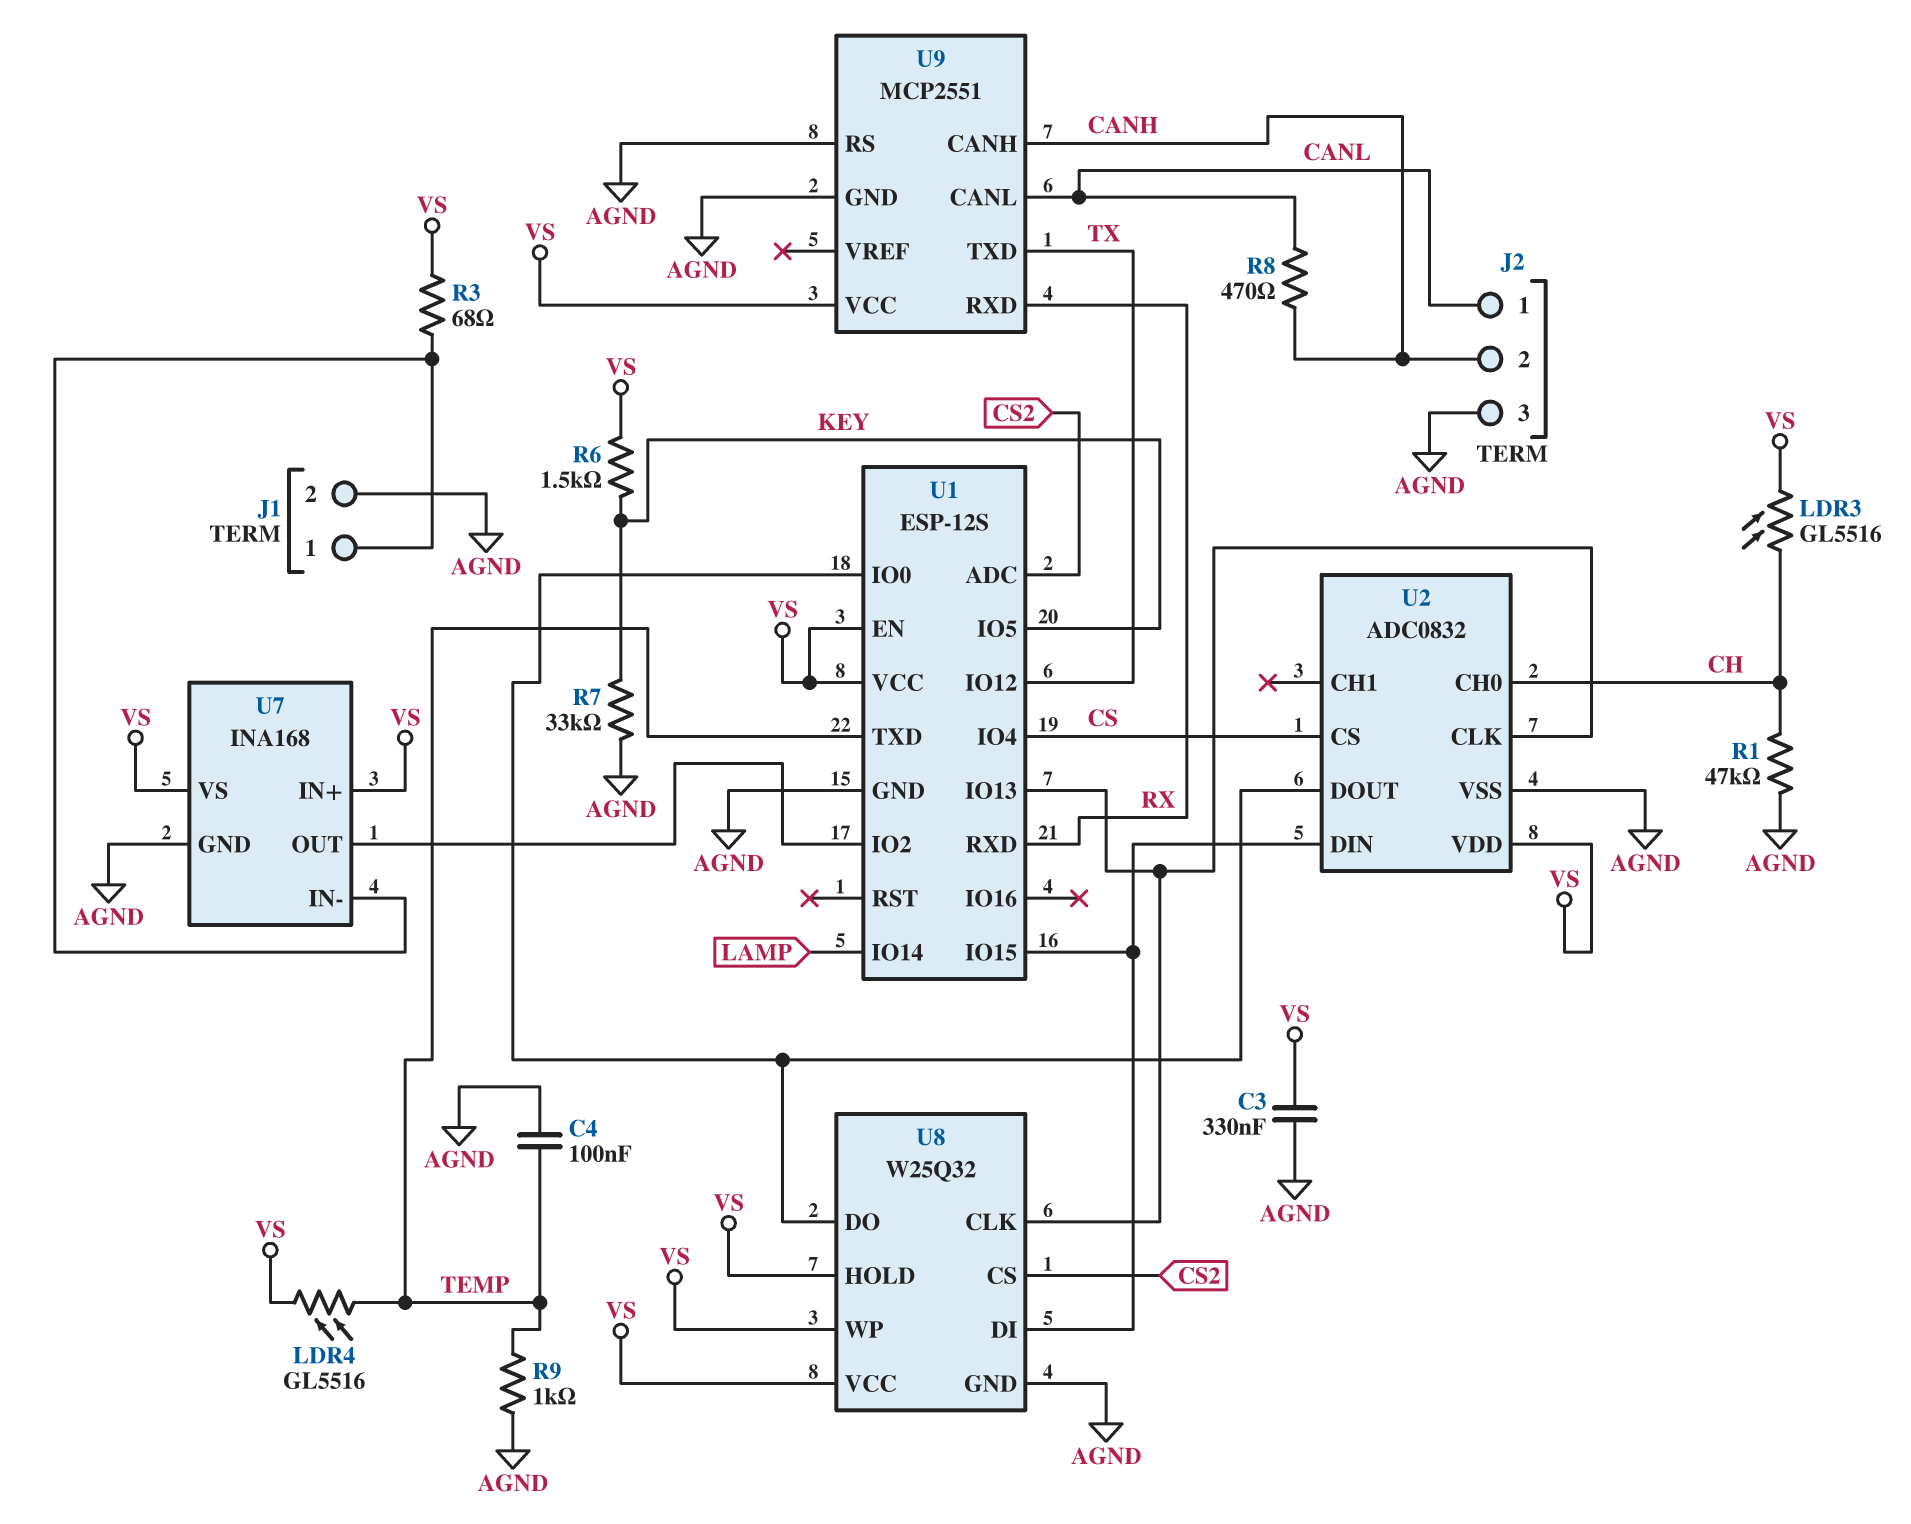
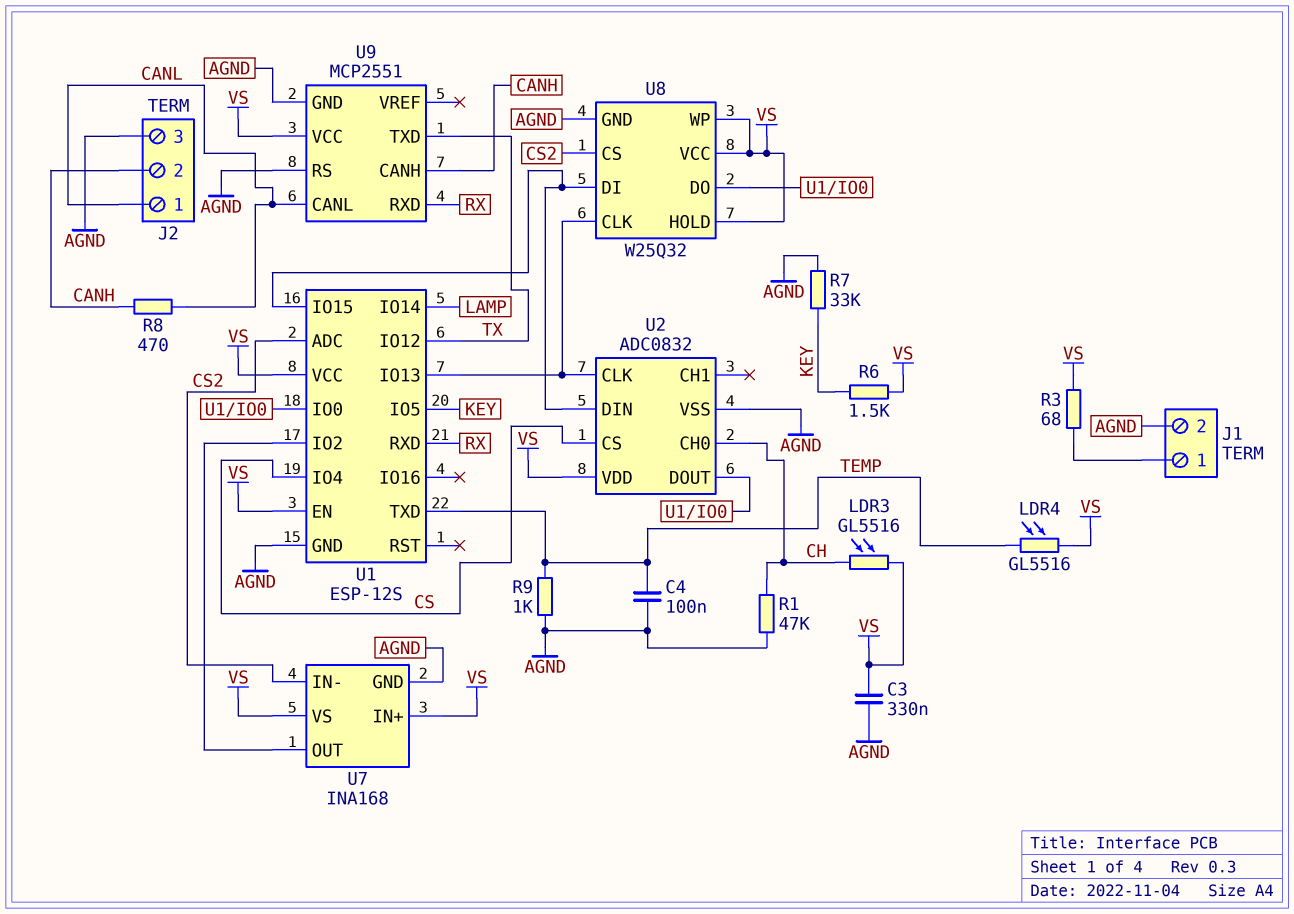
U7 pin IN-: J1/1 -> CS2

